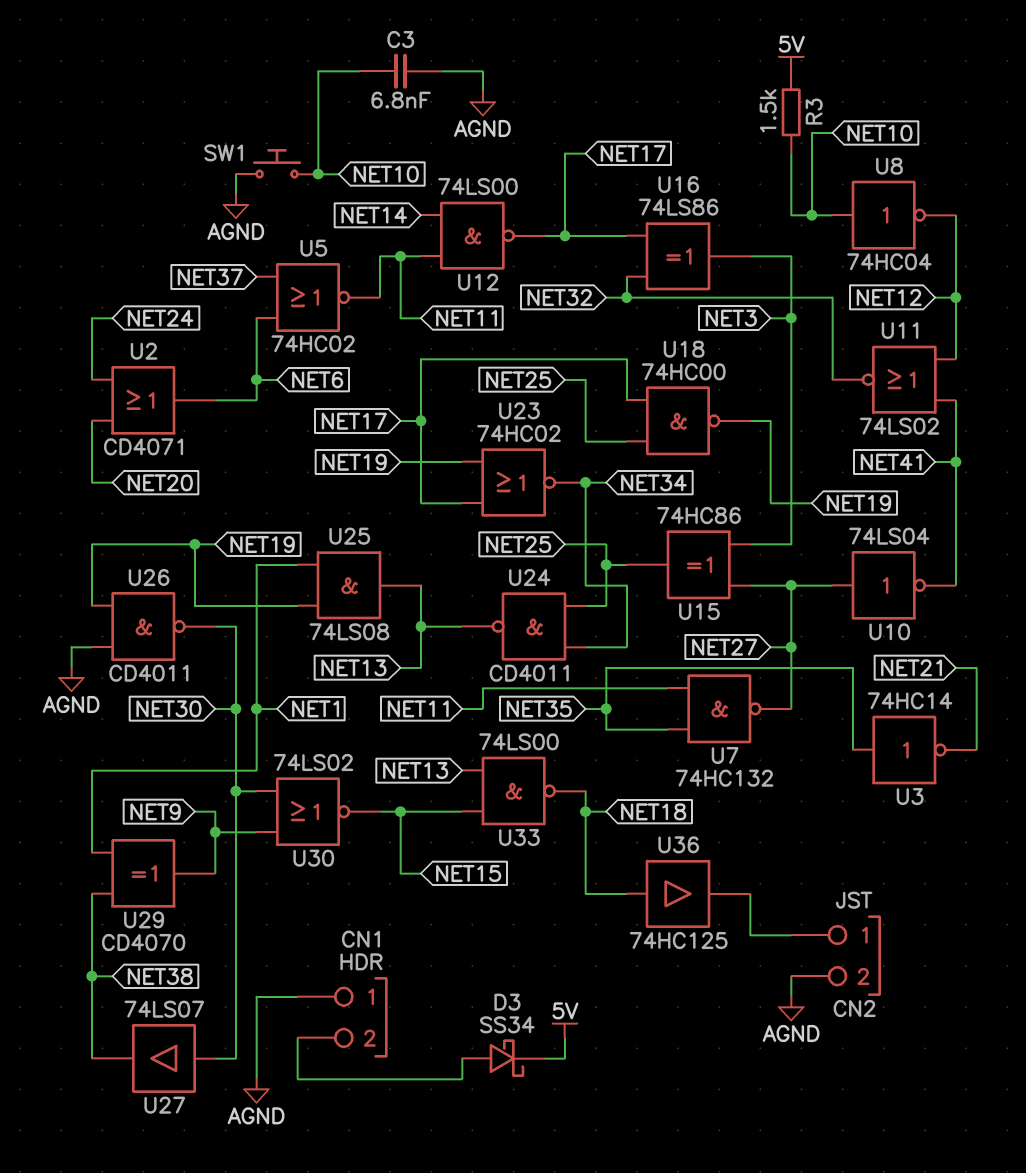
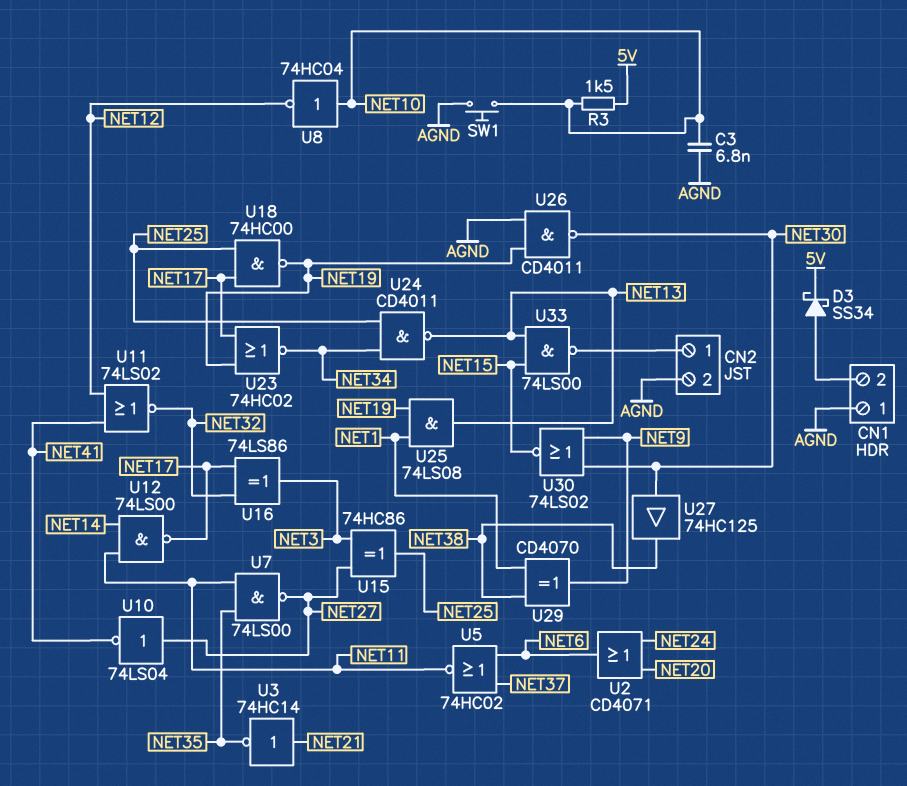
U3: NOT 74HC14 (in NET35, out NET21) -> NOT 74HC14 (in NET21, out NET35)
U7: NAND 74HC132 (in NET11, in NET35, out NET27) -> NAND 74LS00 (in NET11, in NET35, out NET27)
U27: buffer 74LS07 (in NET30, out NET38) -> buffer 74HC125 (in NET30, out NET38)
U33: NAND 74LS00 (in NET13, in NET15, out NET18) -> NAND 74LS00 (in NET13, in NET15, out CN2/1)
U36: buffer 74HC125 (in NET18, out CN2/1) -> none

